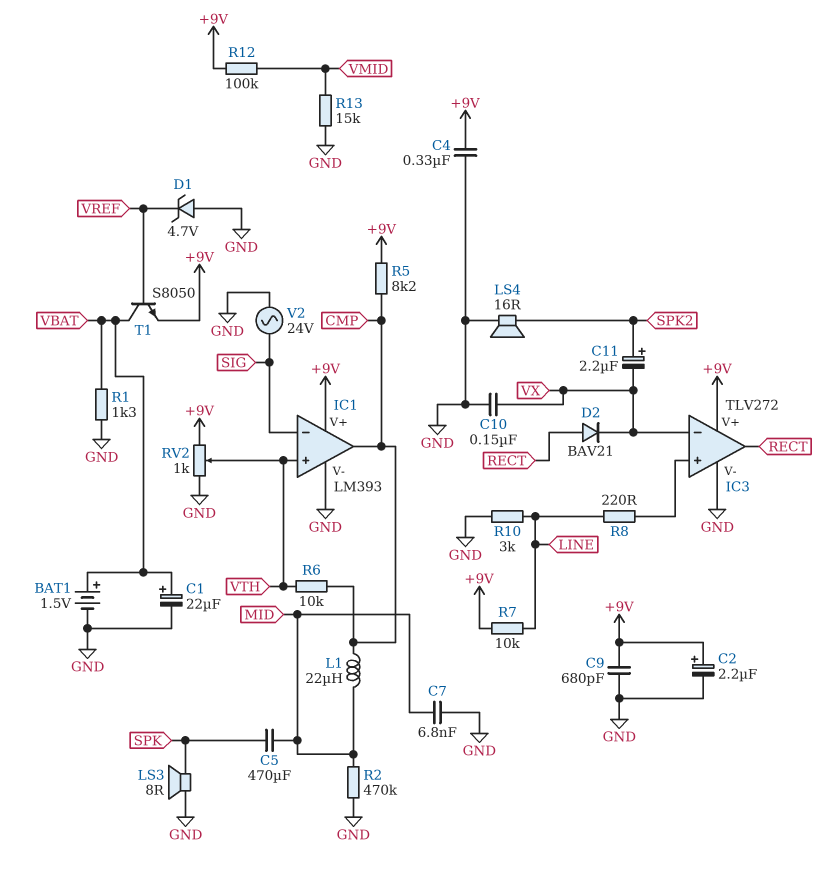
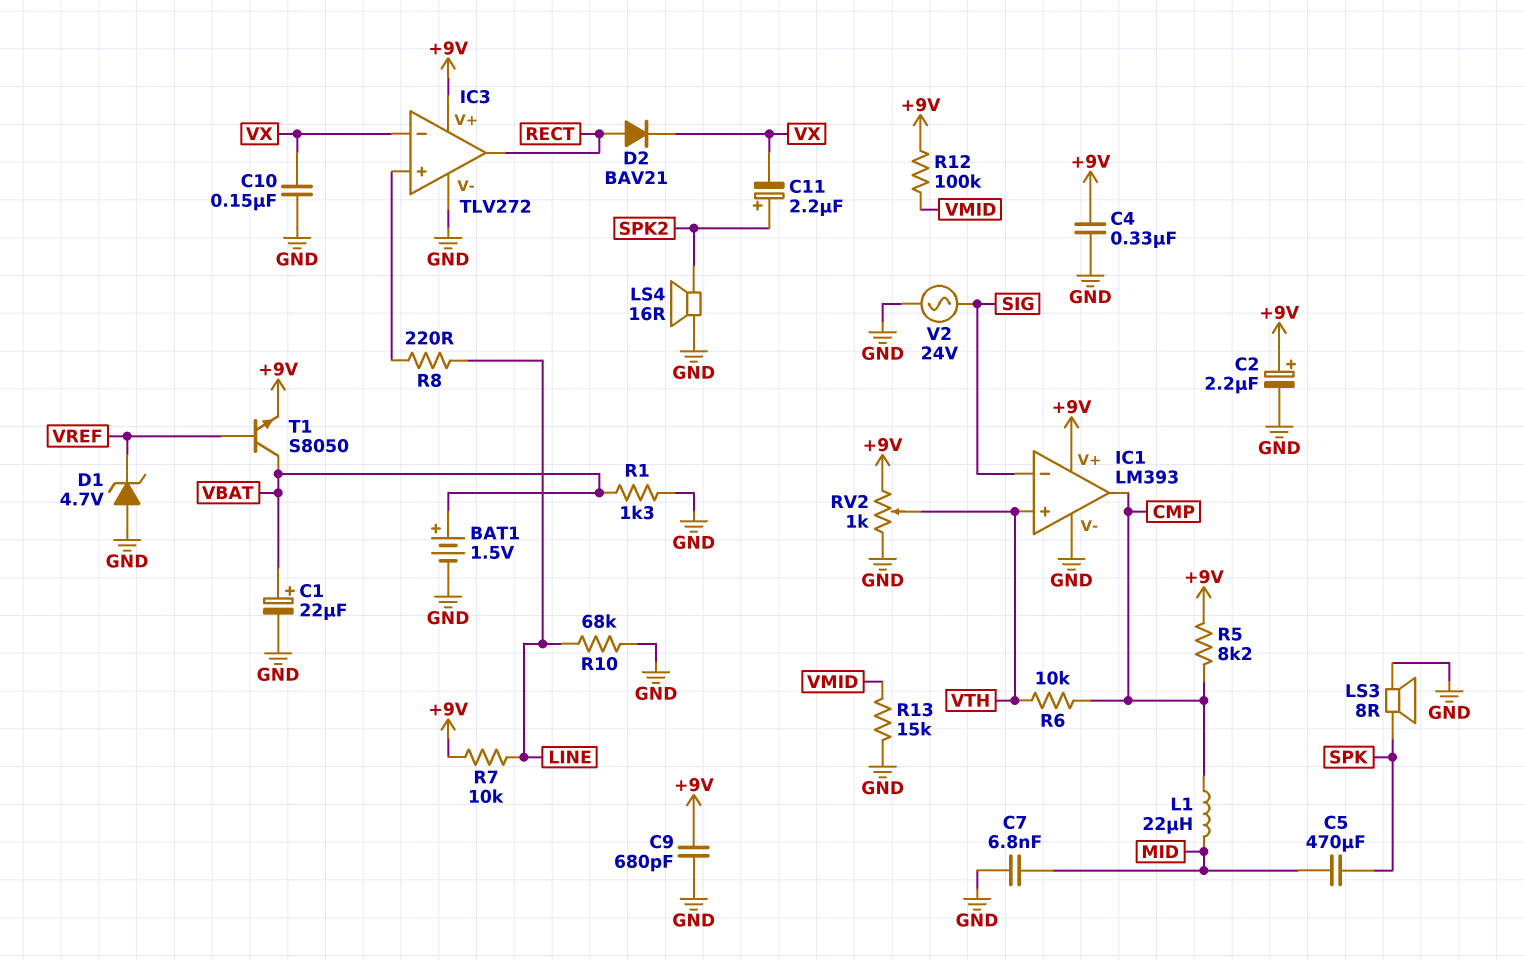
R2: 470k (GND, MID) -> none
R10: 3k (GND, LINE) -> 68k (GND, LINE)

